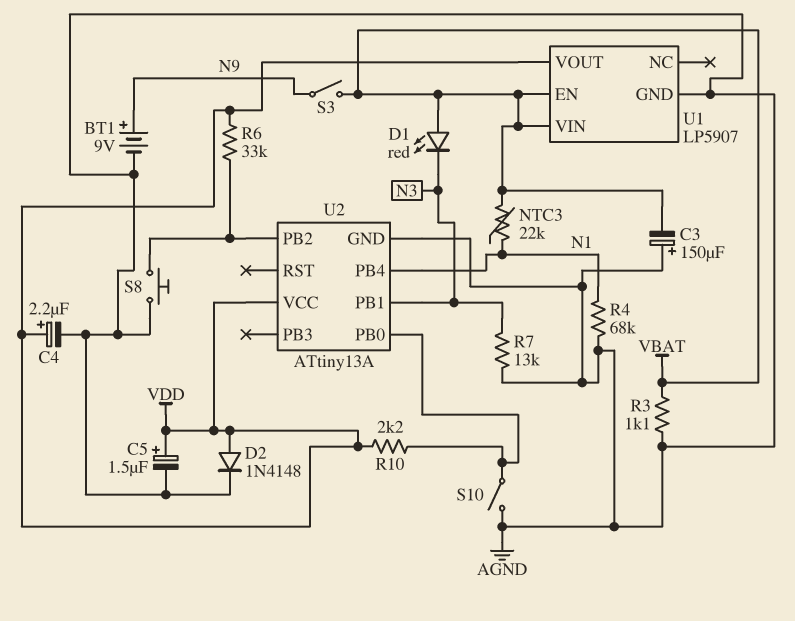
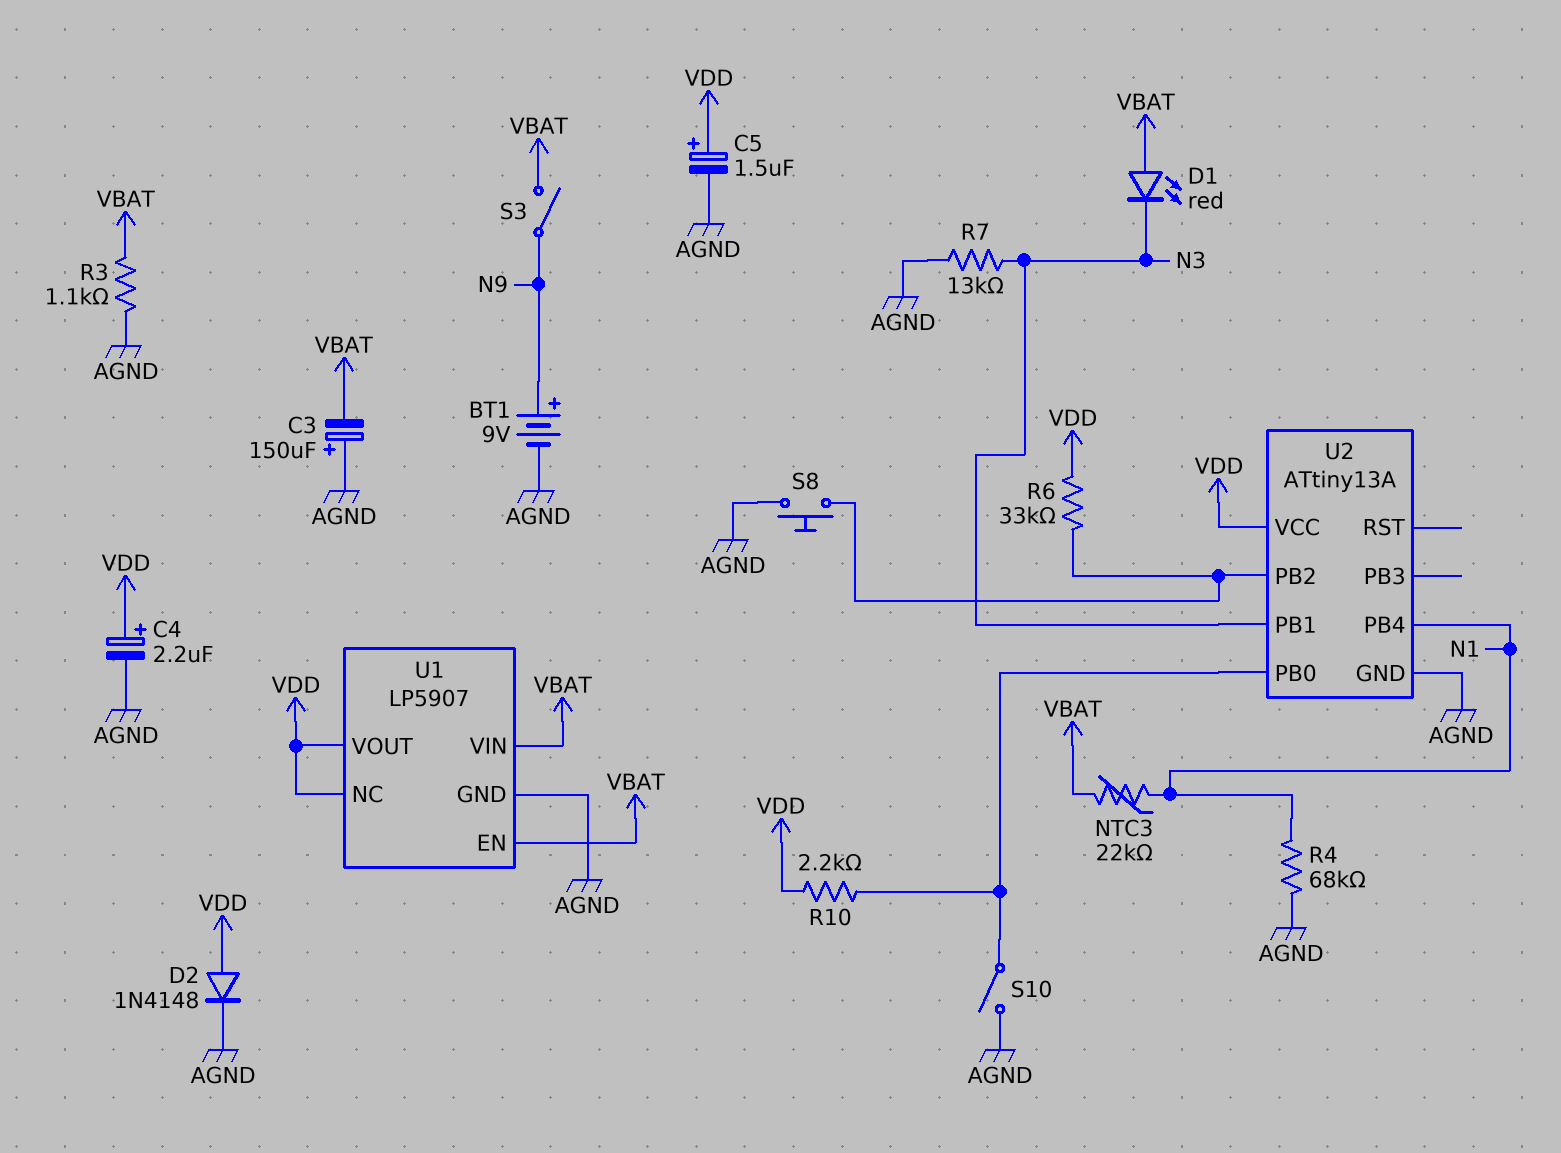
U1 pin NC: none -> VDD

